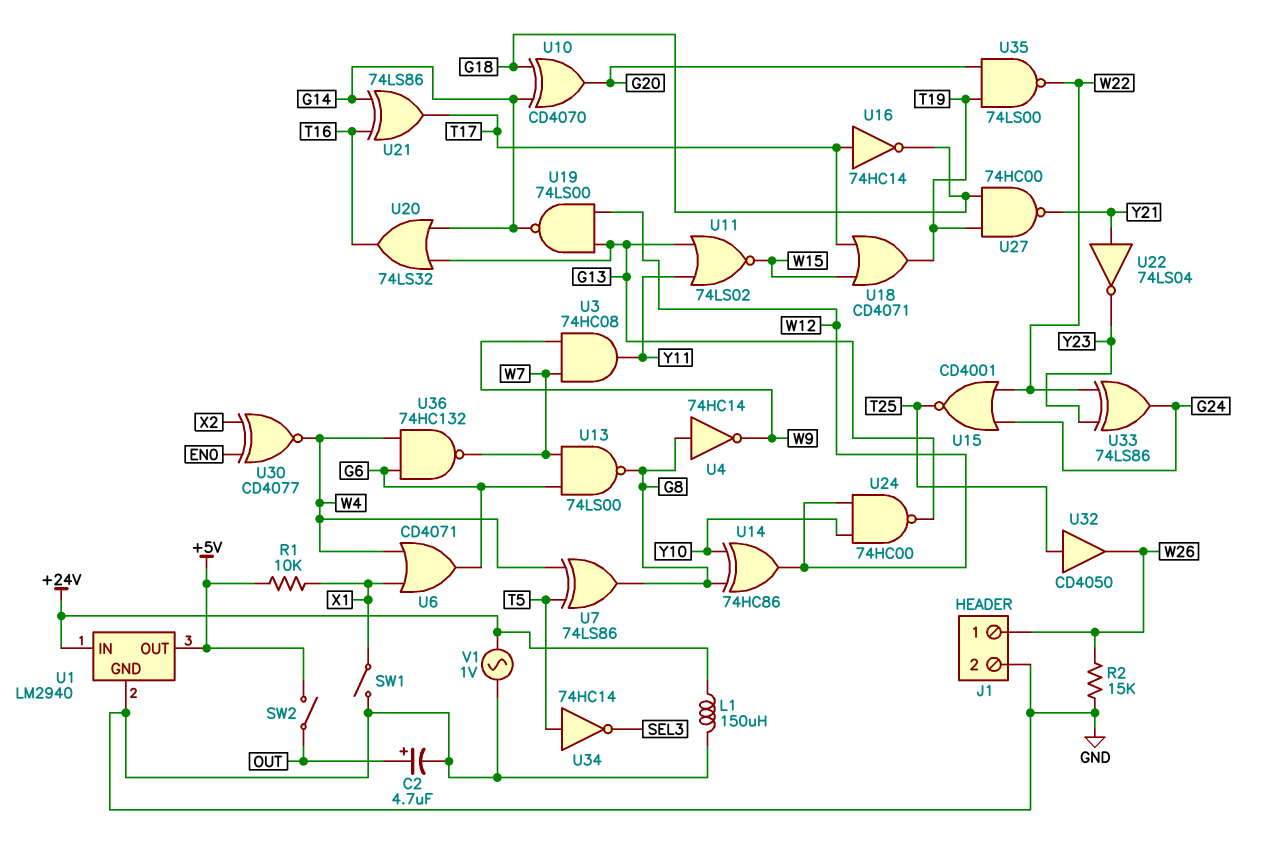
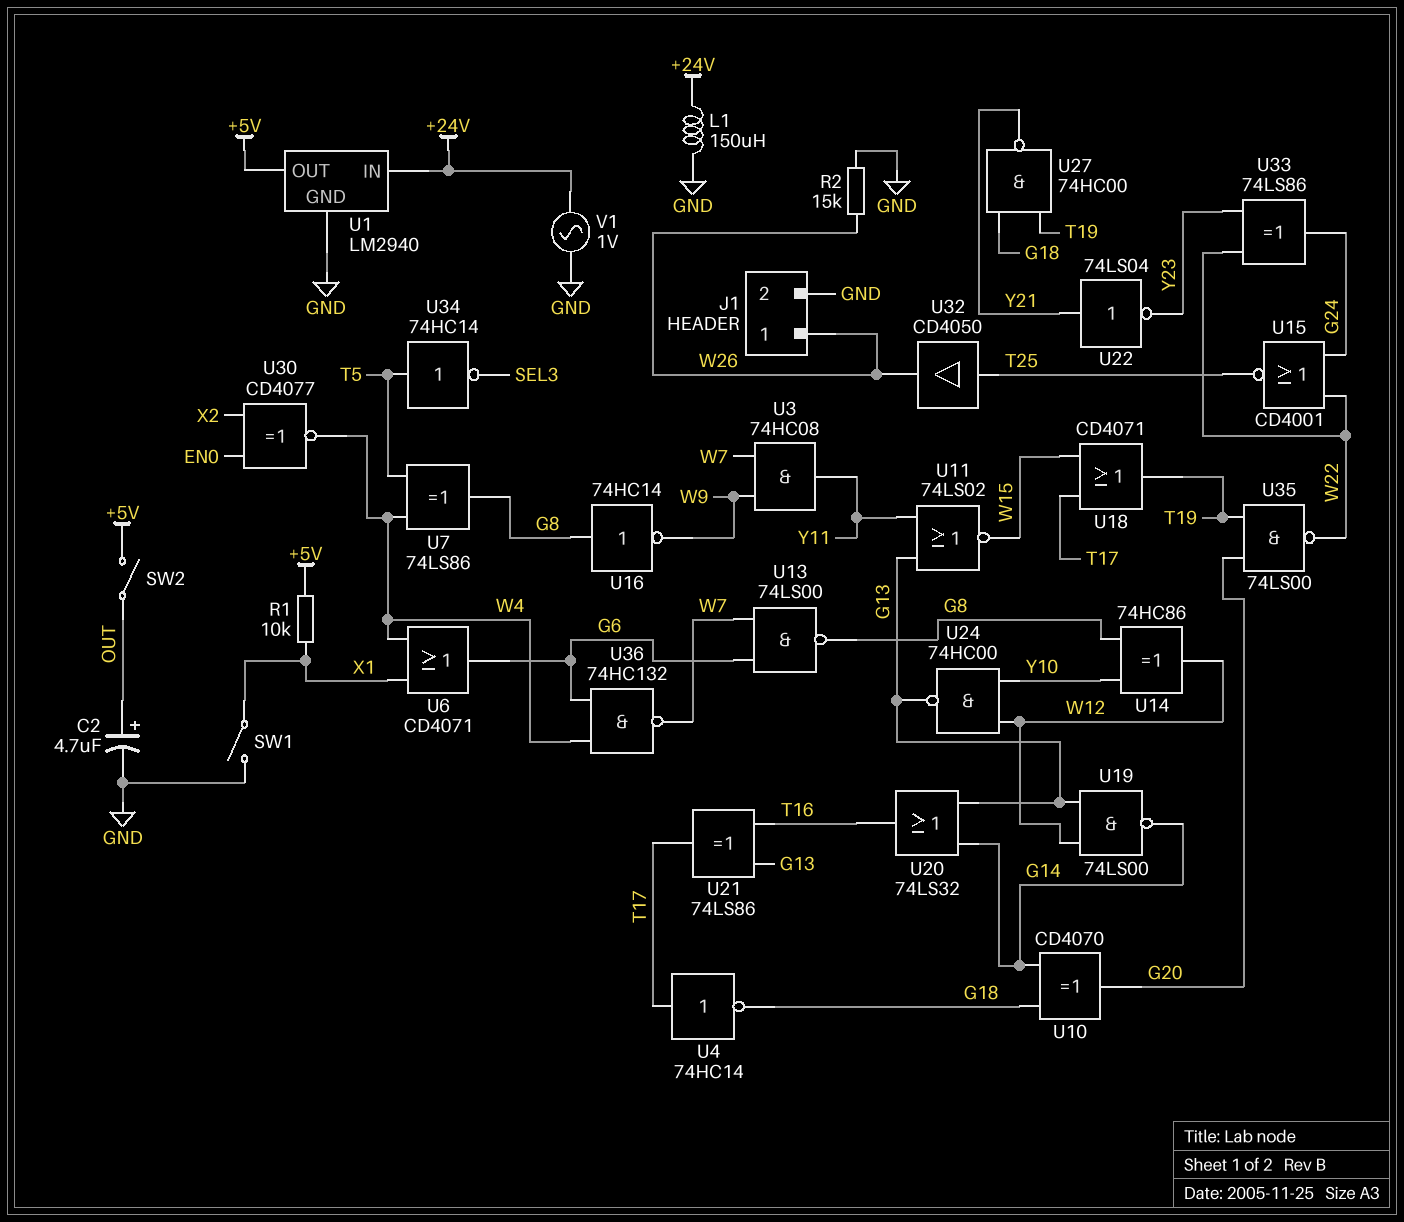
U4: NOT 74HC14 (in G8, out W9) -> NOT 74HC14 (in T17, out G18)
U16: NOT 74HC14 (in T17, out G18) -> NOT 74HC14 (in G8, out W9)
U21: XOR 74LS86 (in G14, in T16, out T17) -> XOR 74LS86 (in G13, in T16, out T17)

